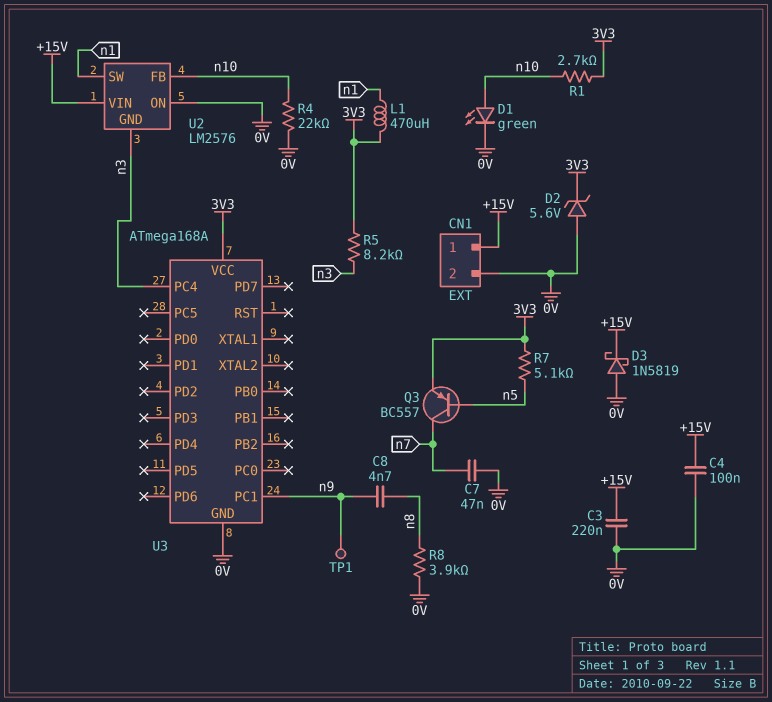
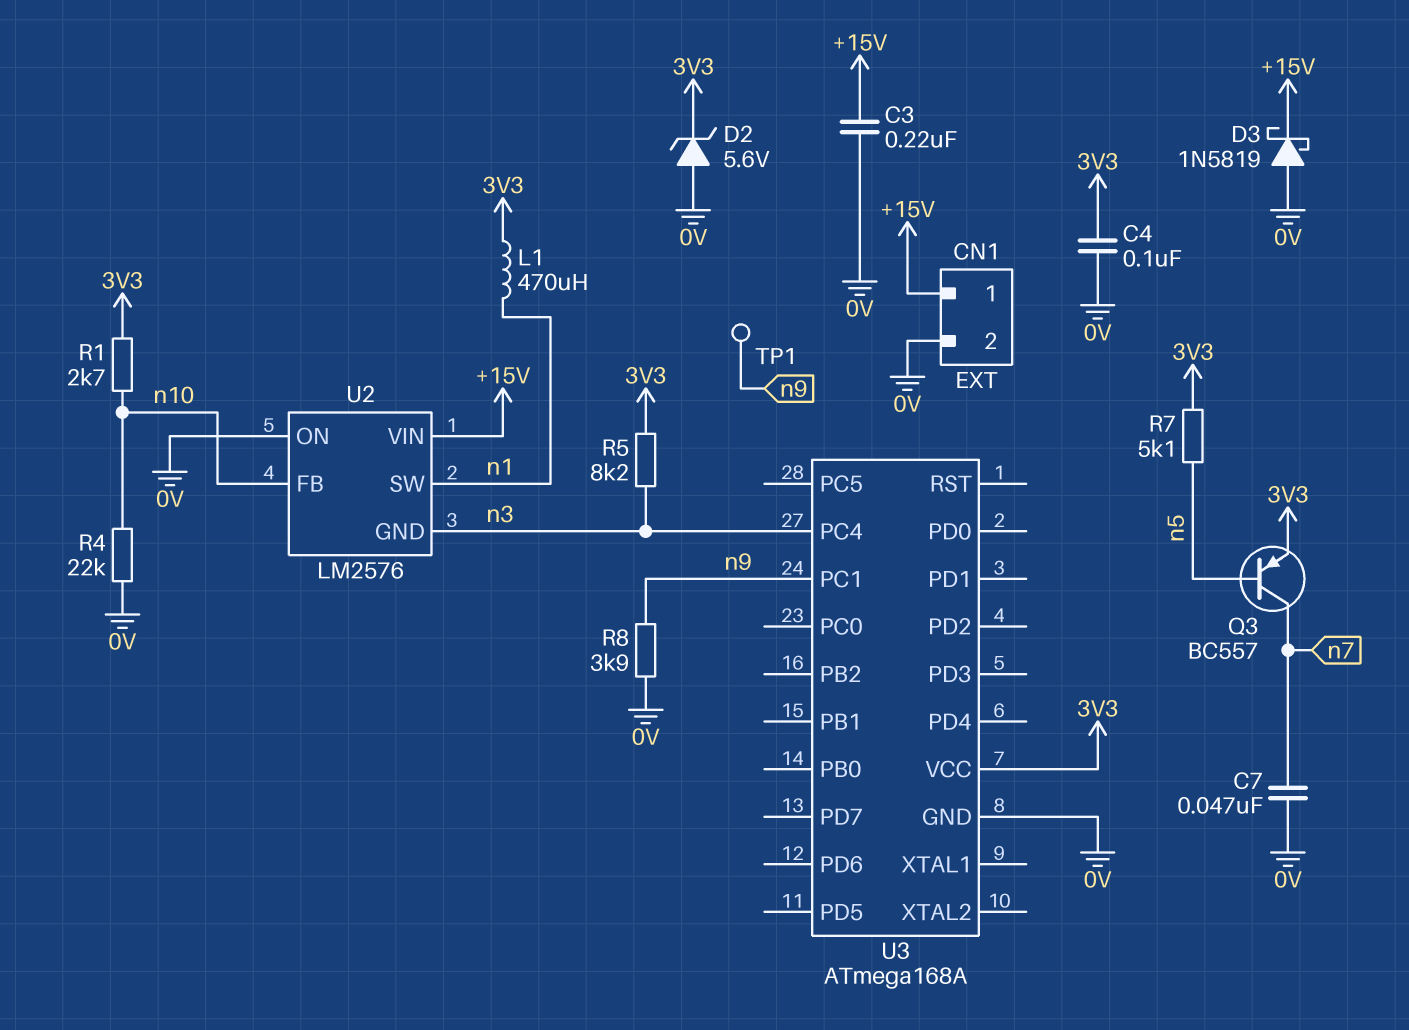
C4: 100nF (+15V, 0V) -> 100nF (0V, 3V3)
C8: 4.7nF (n8, n9) -> none
D1: LED green (A n10, K 0V) -> none
R8: 3.9k (0V, n8) -> 3.9k (0V, n9)

